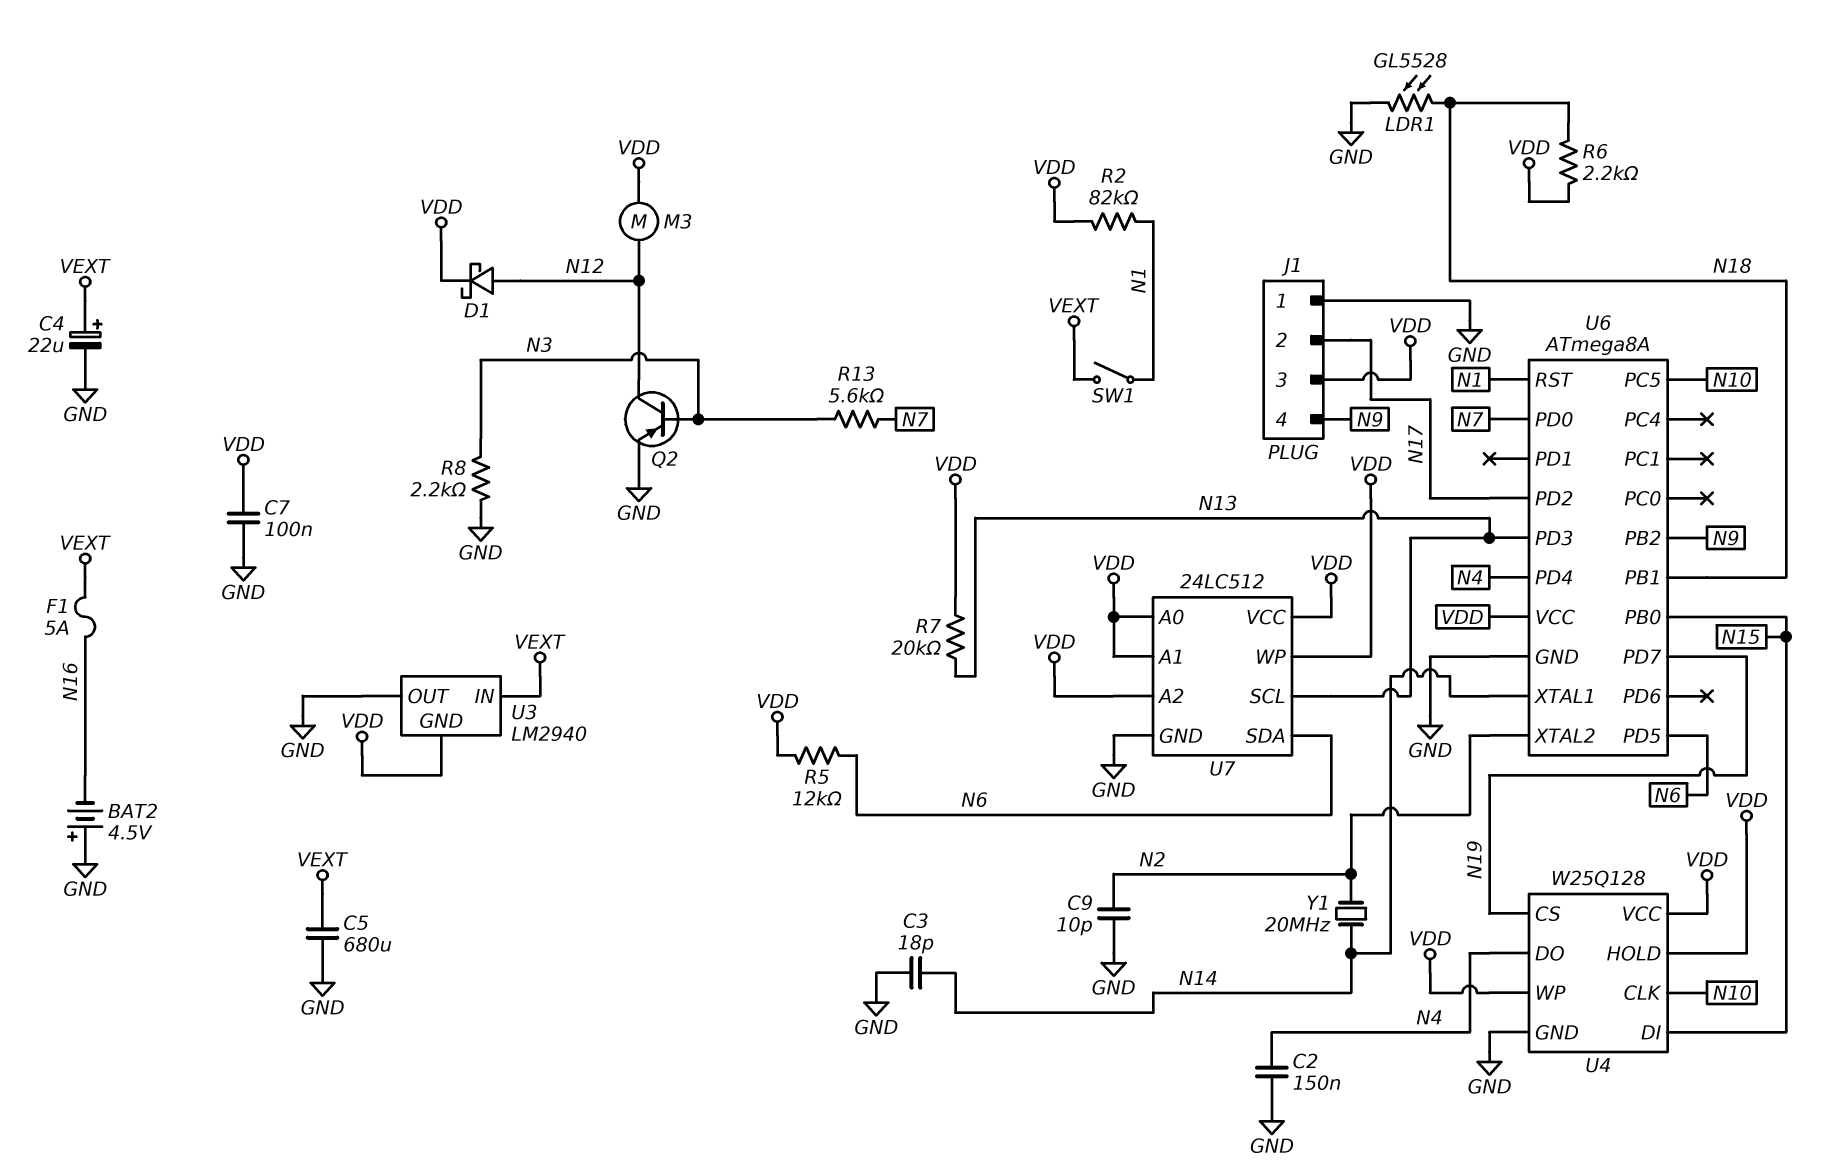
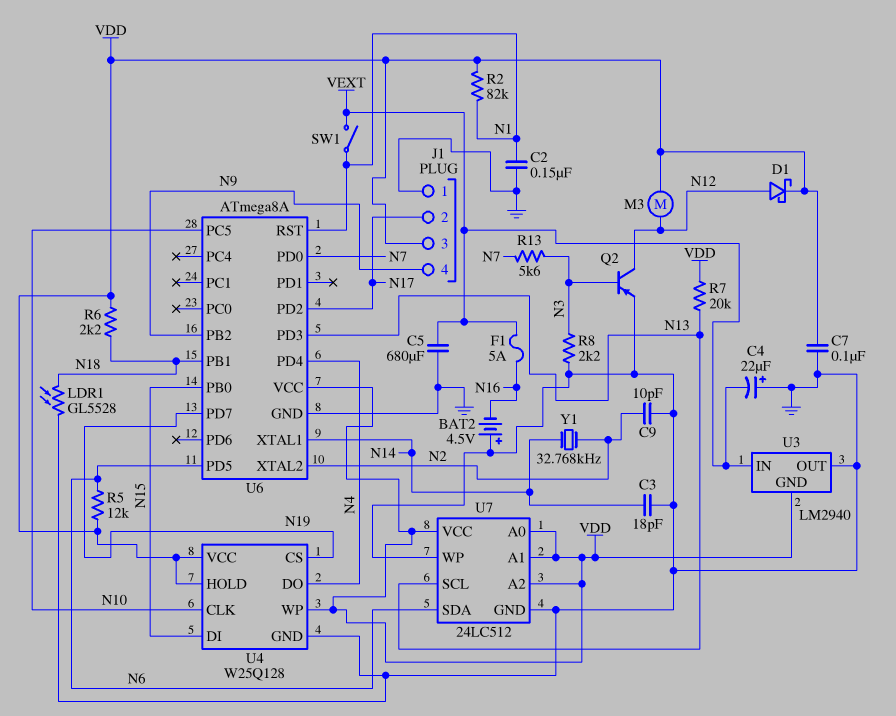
C2: 150nF (GND, N4) -> 150nF (GND, N1)
C4: 22uF (plus VEXT, minus GND) -> 22uF (plus GND, minus VEXT)
U7 pin WP: VDD -> GND
Y1: 20MHz (N2, N14) -> 32.768kHz (N2, N14)

